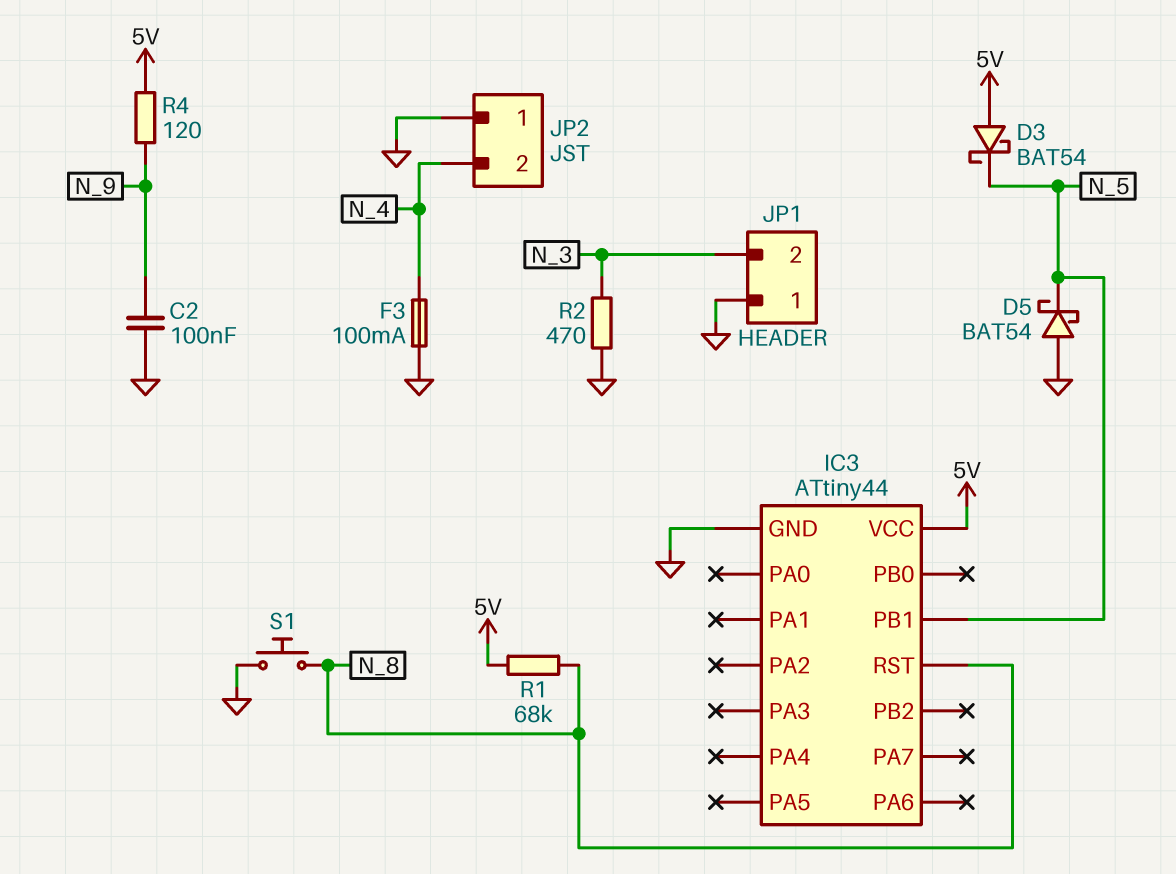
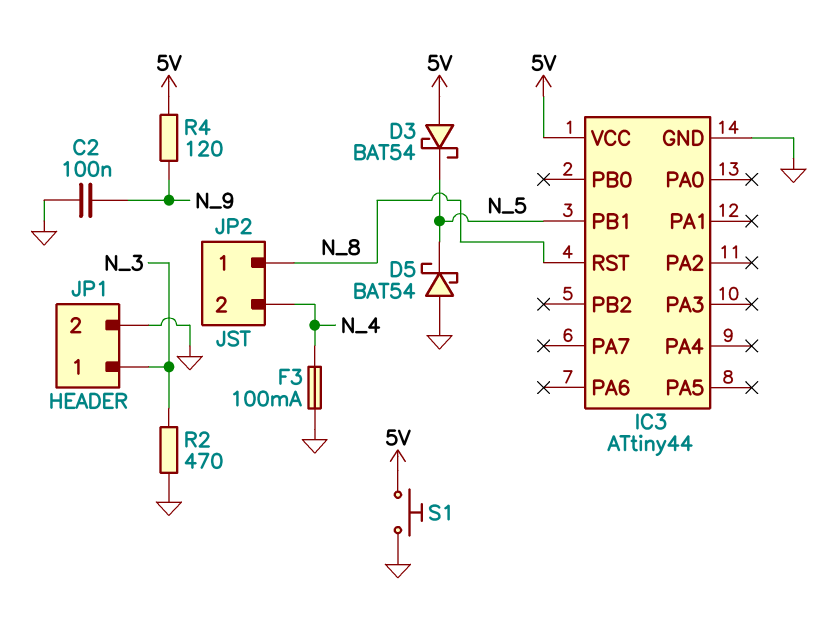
JP1 pin 1: GND -> N_3
JP1 pin 2: N_3 -> GND
JP2 pin 1: GND -> N_8
R1: 68k (5V, N_8) -> none
S1: button (GND, N_8) -> button (5V, GND)

